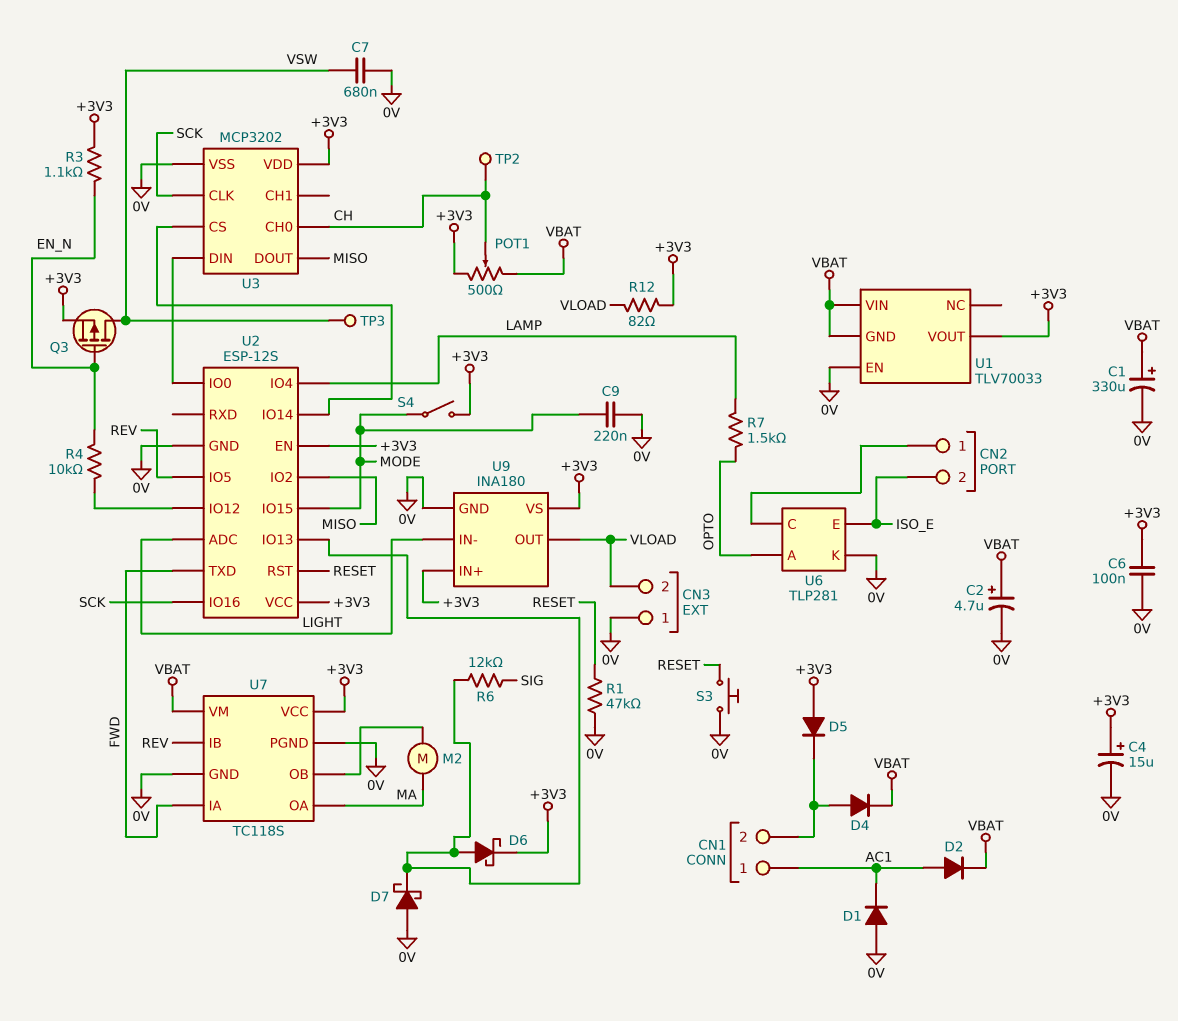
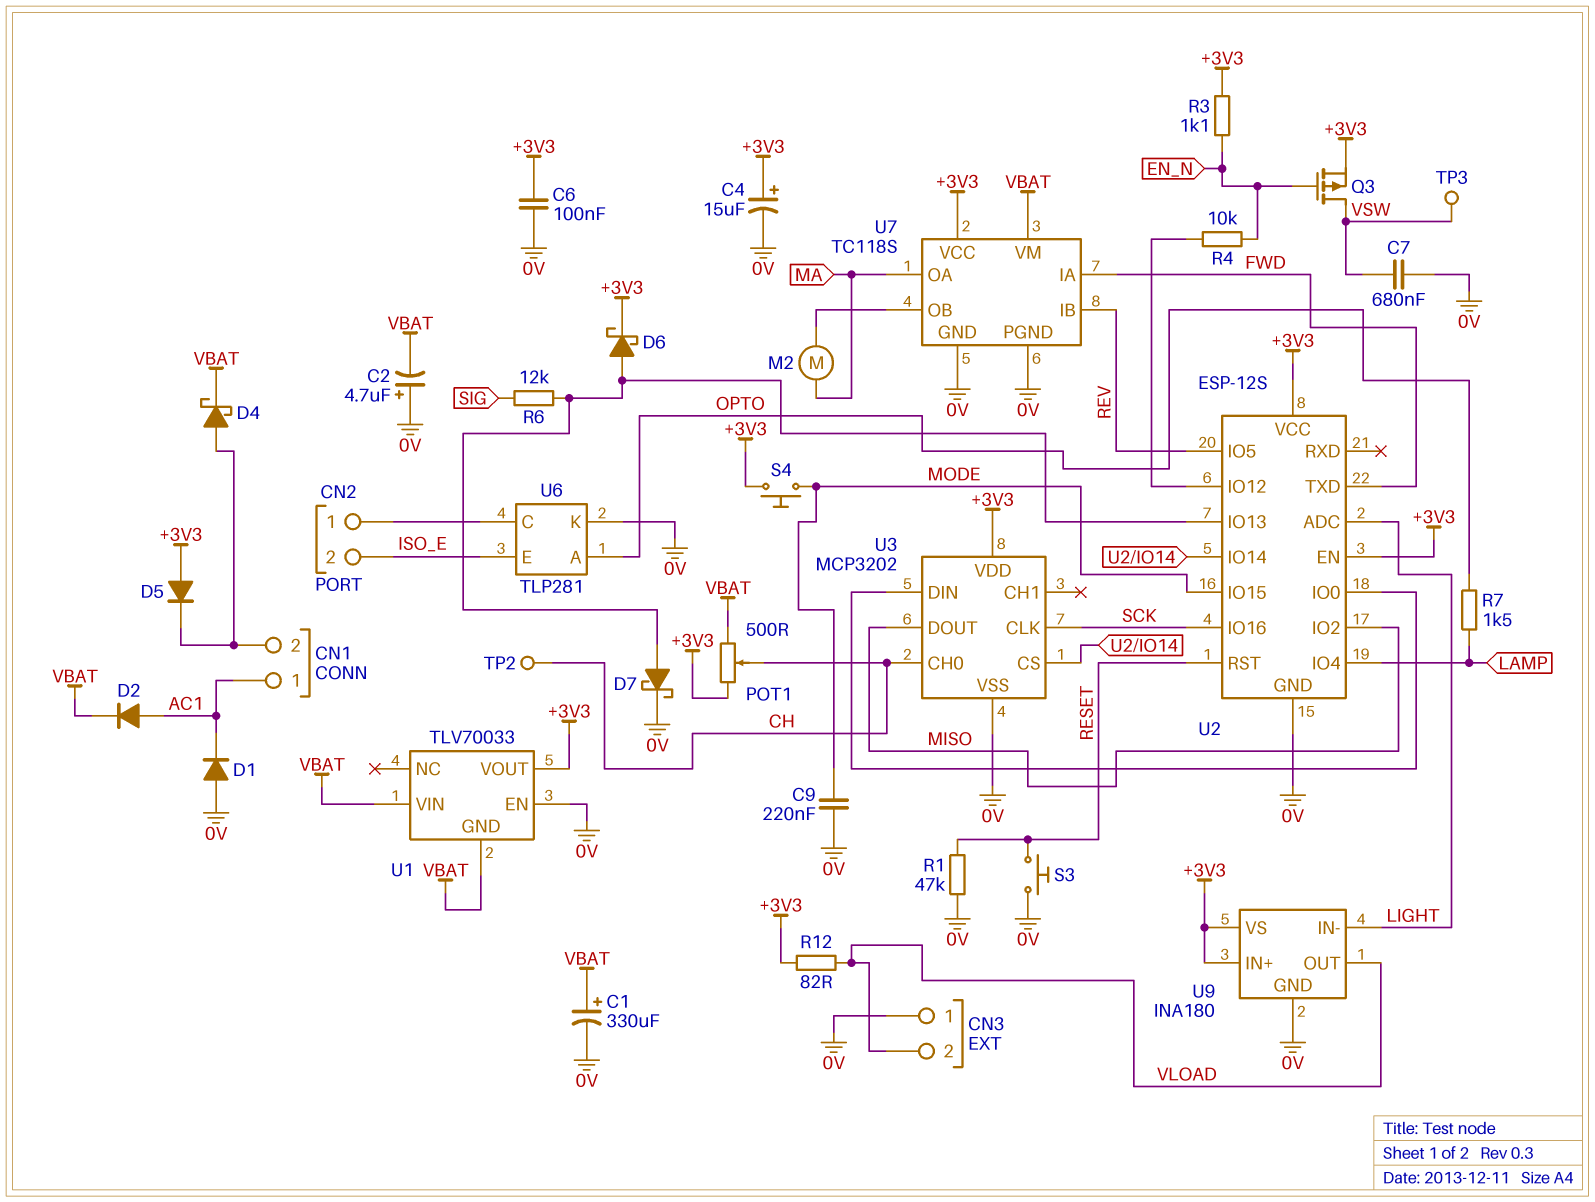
C2: 4.7uF (plus VBAT, minus 0V) -> 4.7uF (plus 0V, minus VBAT)
D4: diode (A CN1/2, K VBAT) -> schottky (A CN1/2, K VBAT)
D7: schottky (A 0V, K U2/IO13) -> schottky (A U2/IO13, K 0V)
S4: switch (+3V3, MODE) -> button (+3V3, MODE)

